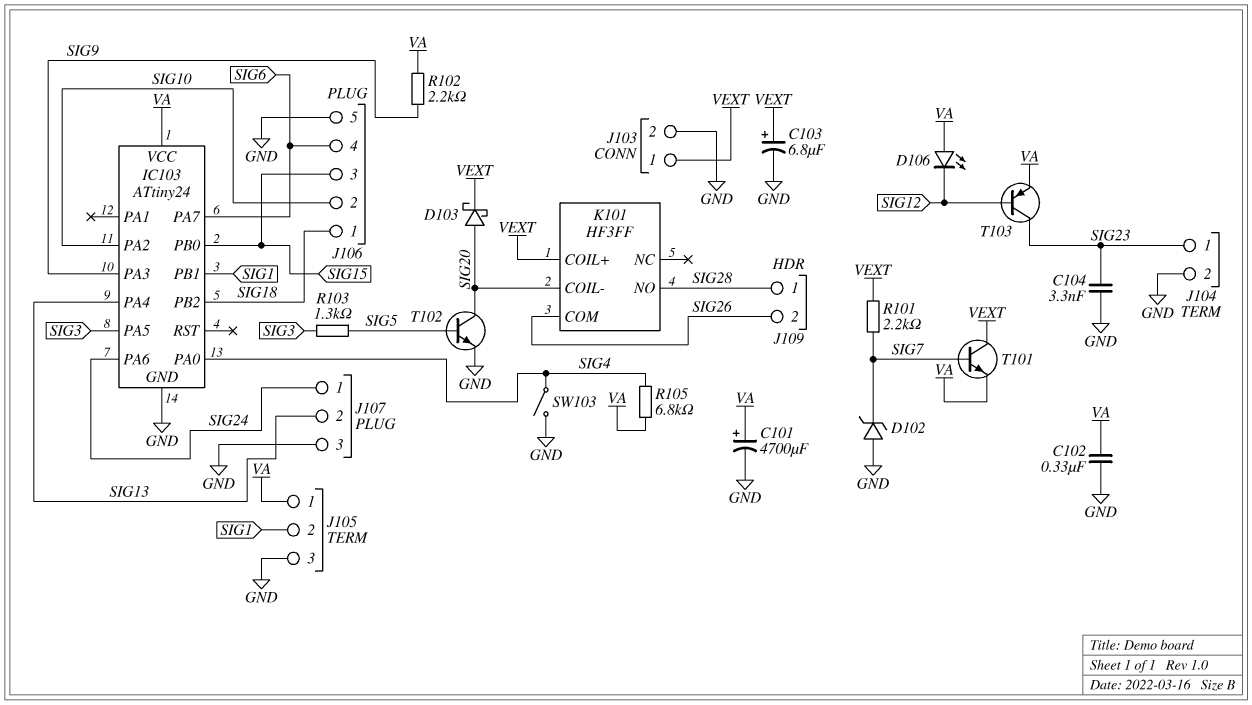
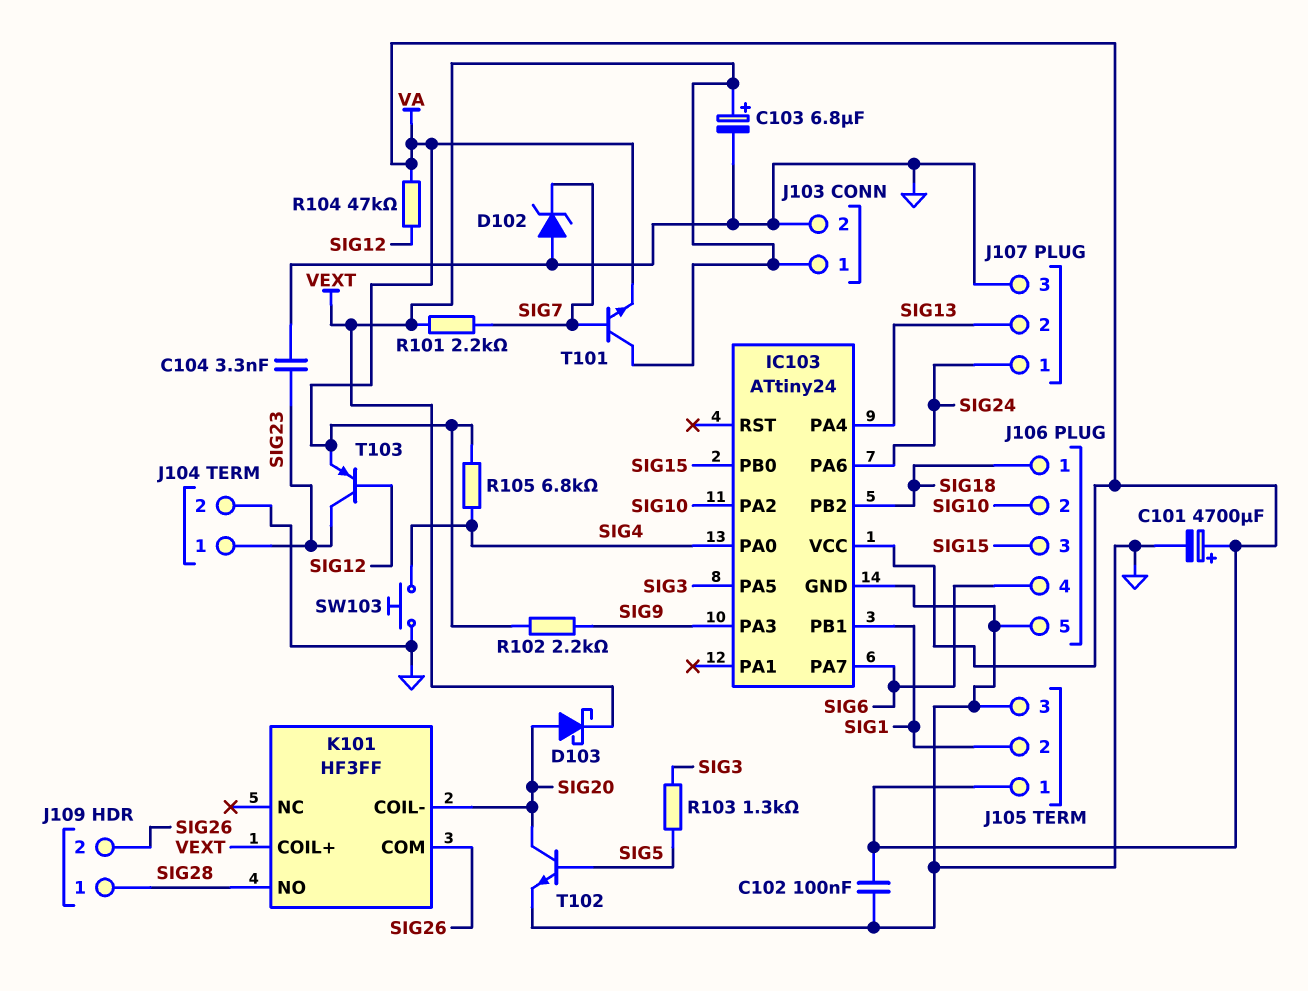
C102: 330nF (GND, VA) -> 100nF (GND, VA)
D106: LED (A VA, K SIG12) -> none
R104: none -> 47k (SIG12, VA)
SW103: switch (GND, SIG4) -> button (GND, SIG4)

